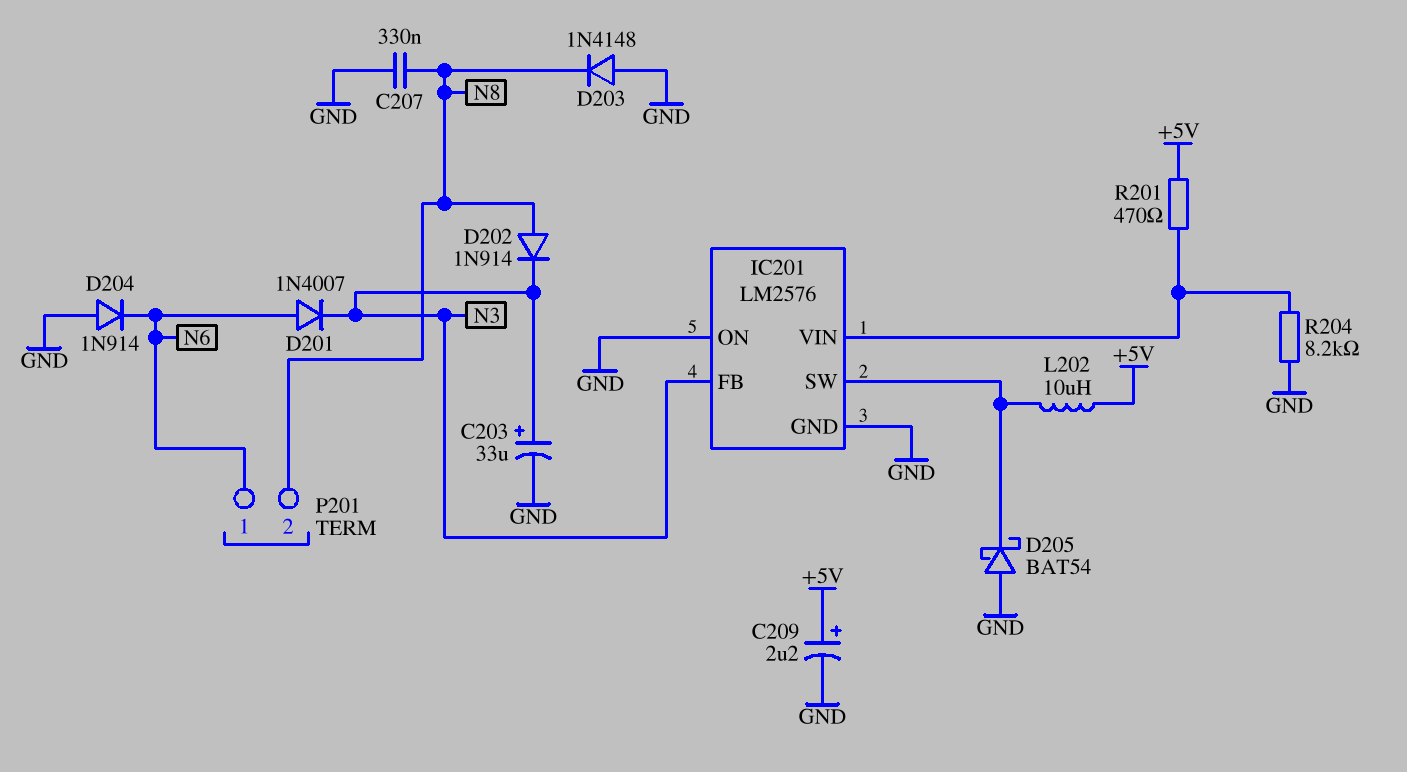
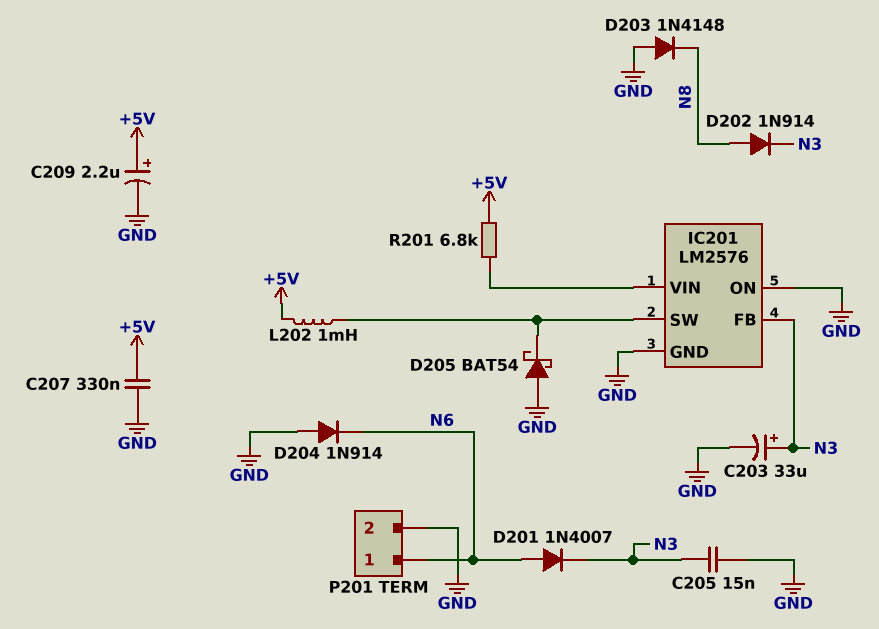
C205: none -> 15nF (GND, N3)
C207: 330nF (GND, N8) -> 330nF (+5V, GND)
L202: 10uH (+5V, IC201/SW) -> 1mH (+5V, IC201/SW)
P201 pin 2: N8 -> GND
R201: 470 (+5V, IC201/VIN) -> 6.8k (+5V, IC201/VIN)
R204: 8.2k (GND, IC201/VIN) -> none

